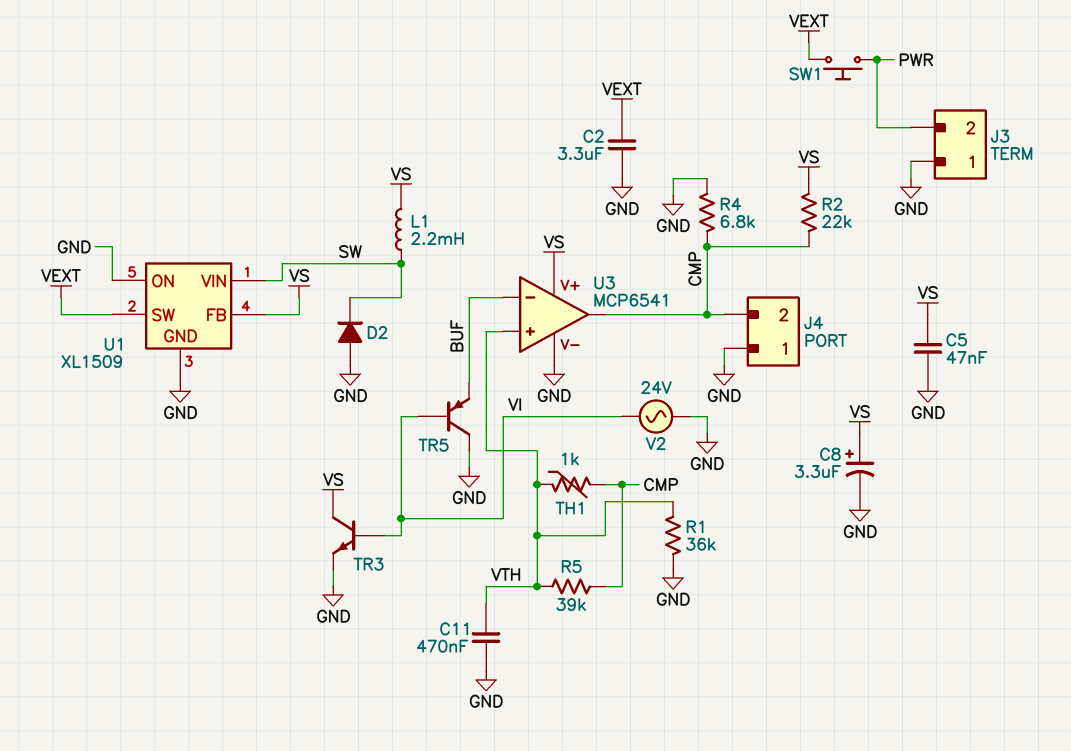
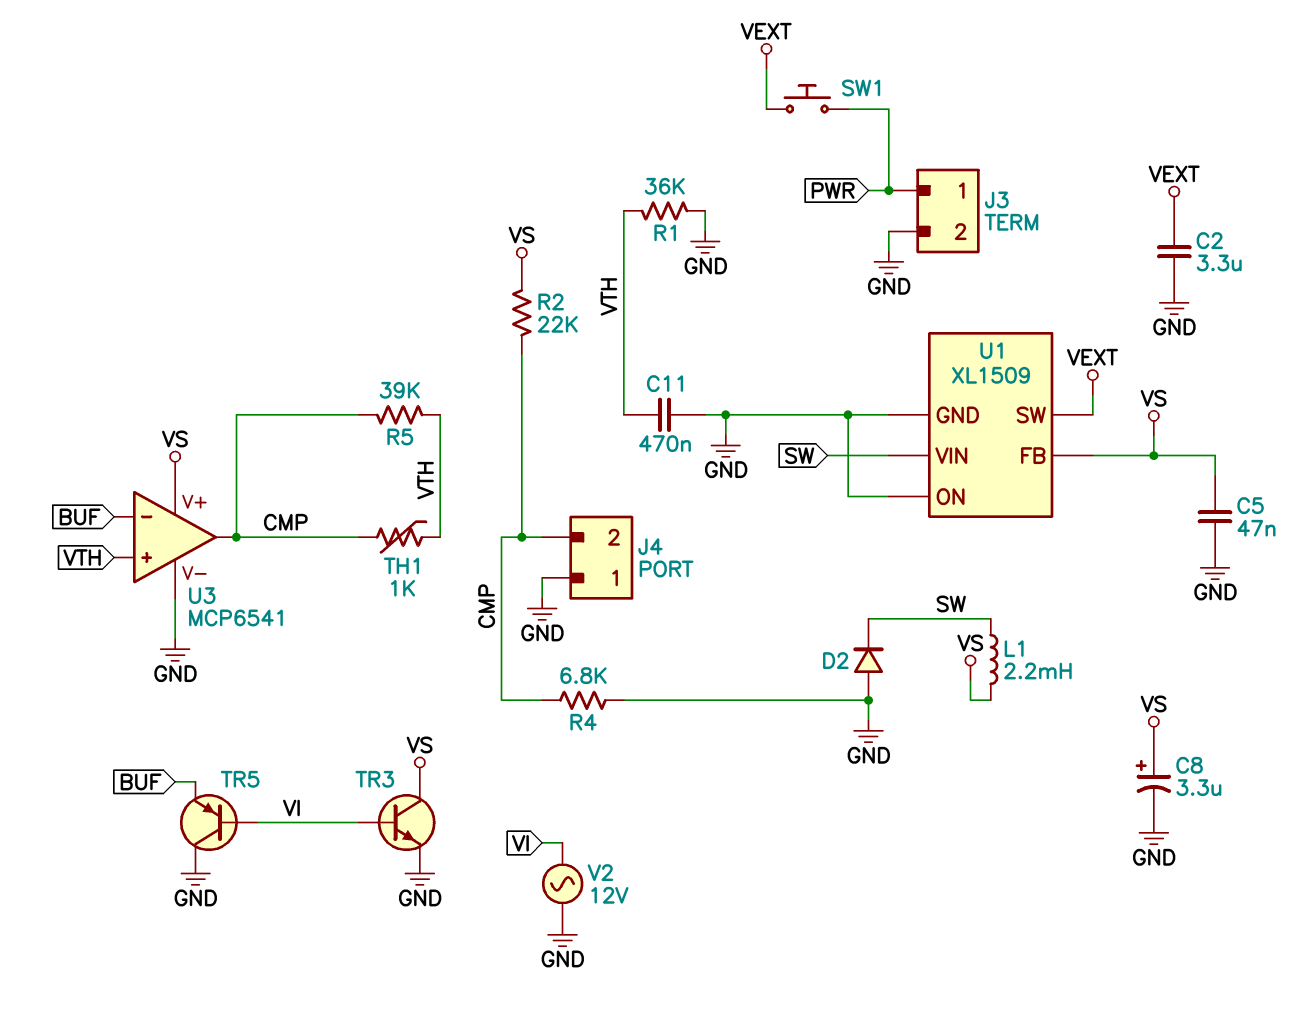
J3 pin 1: GND -> PWR
J3 pin 2: PWR -> GND
V2: AC 24V (GND, VI) -> AC 12V (GND, VI)

